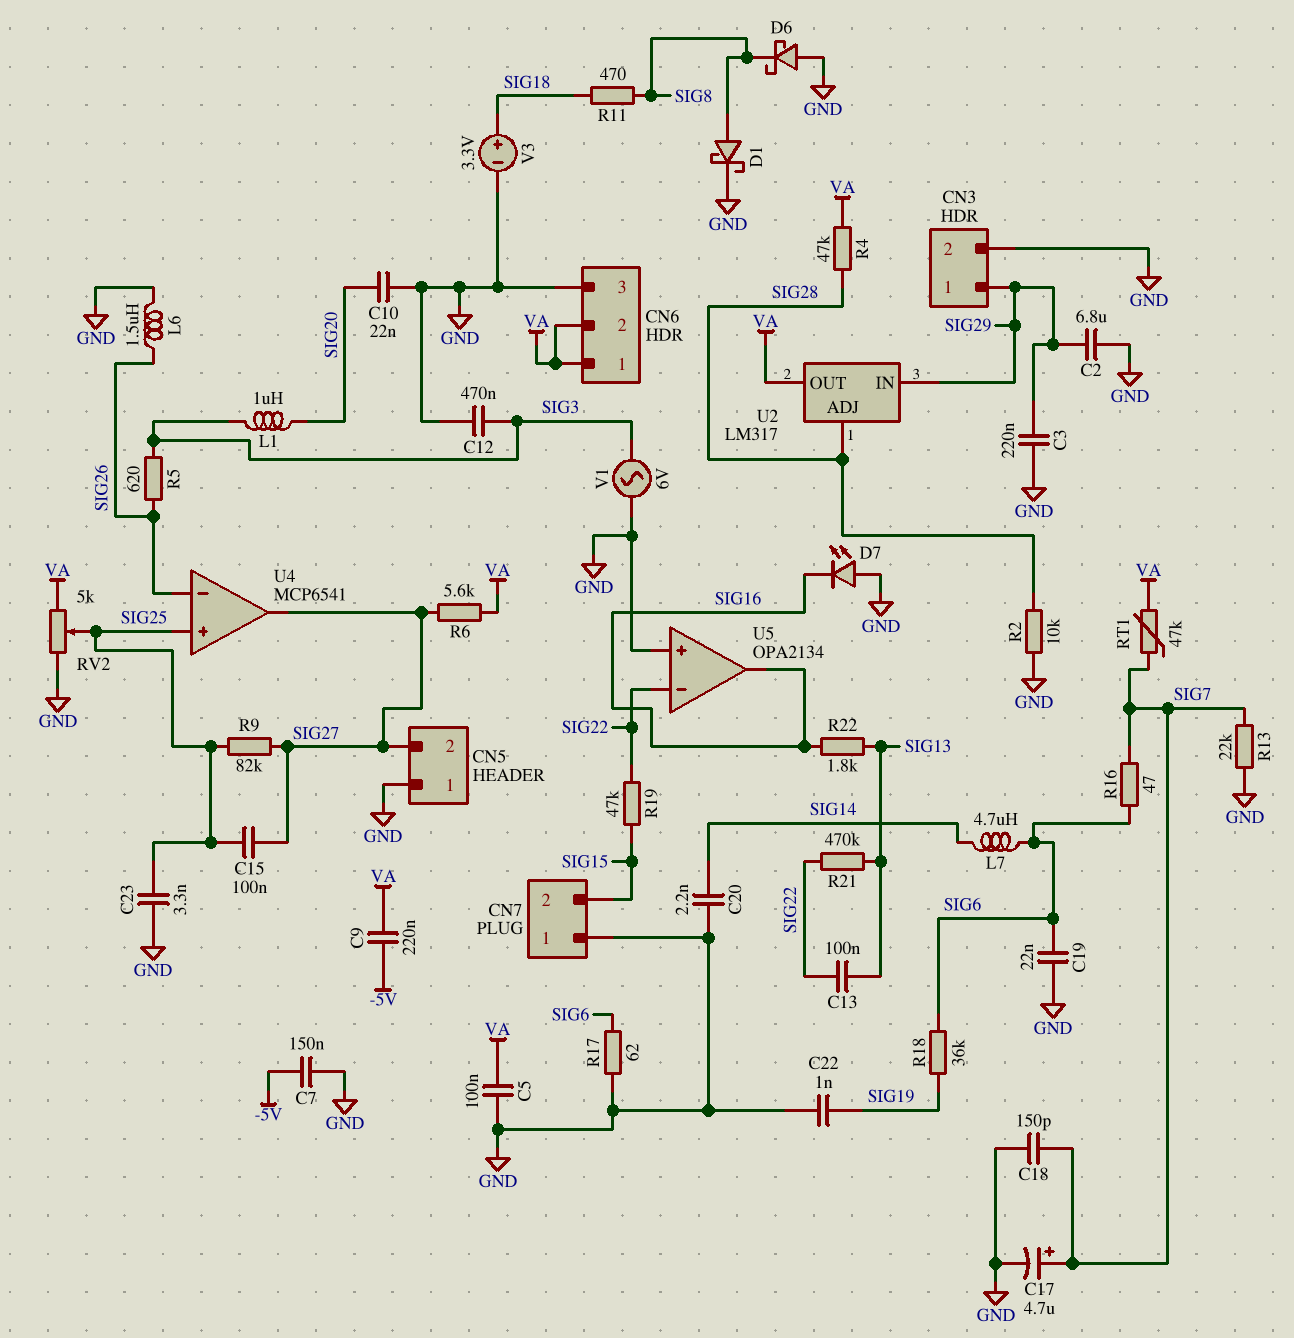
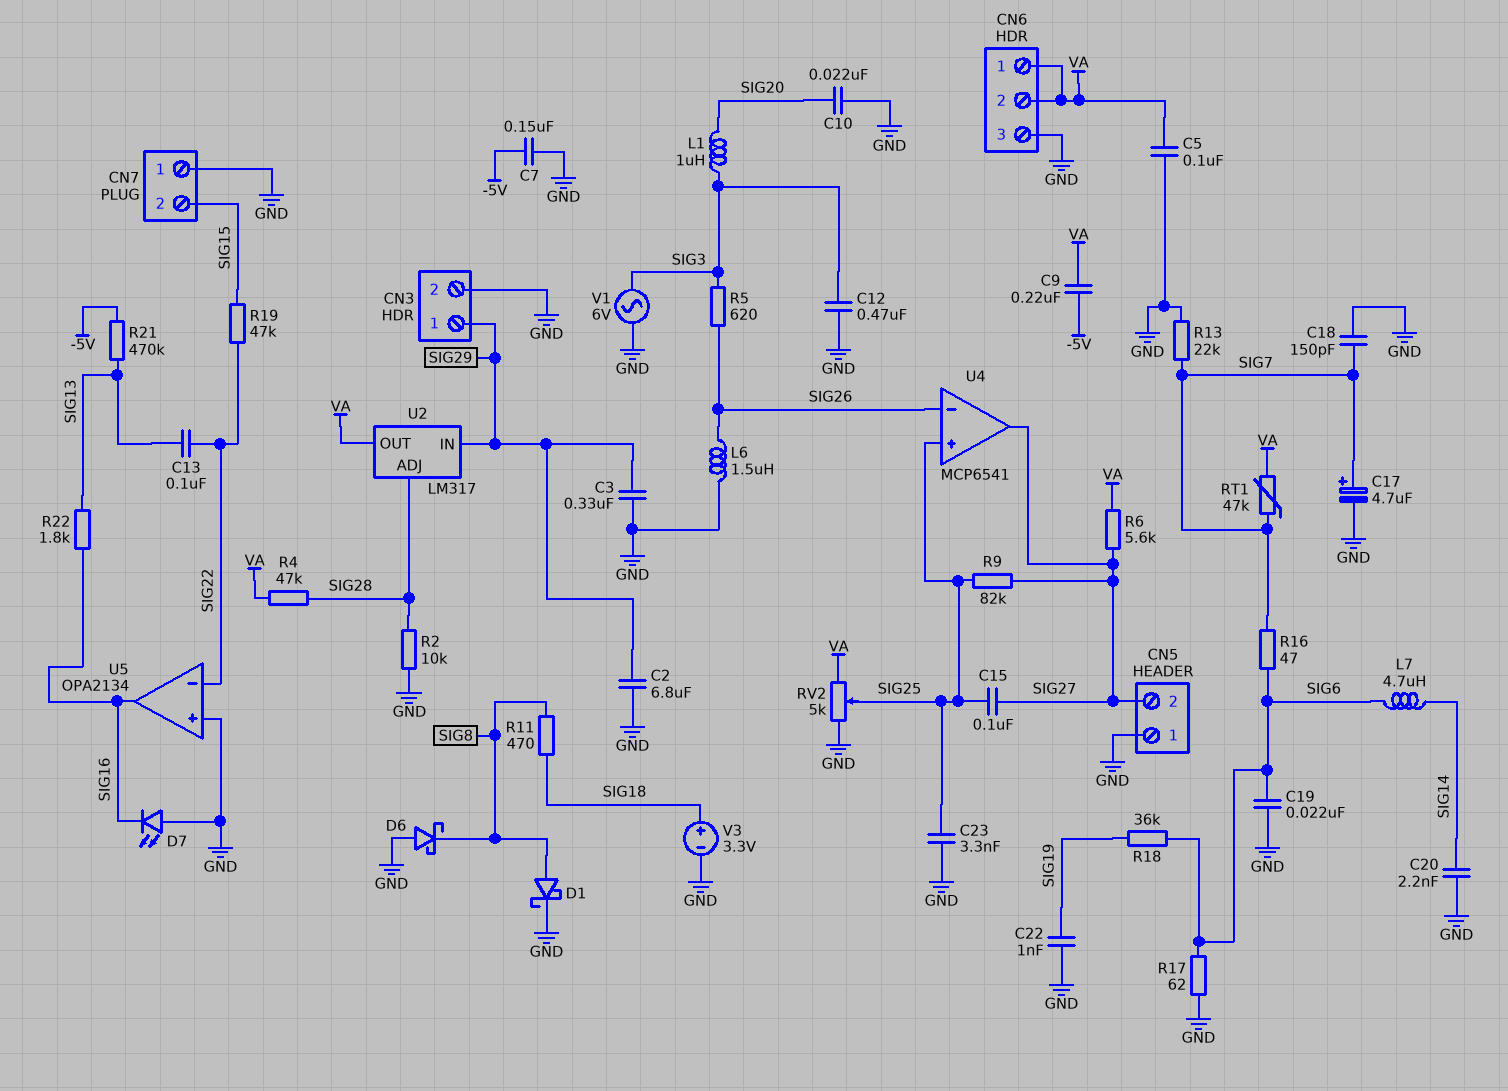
C3: 220nF (GND, SIG29) -> 330nF (GND, SIG29)
R21: 470k (SIG13, SIG22) -> 470k (-5V, SIG13)

